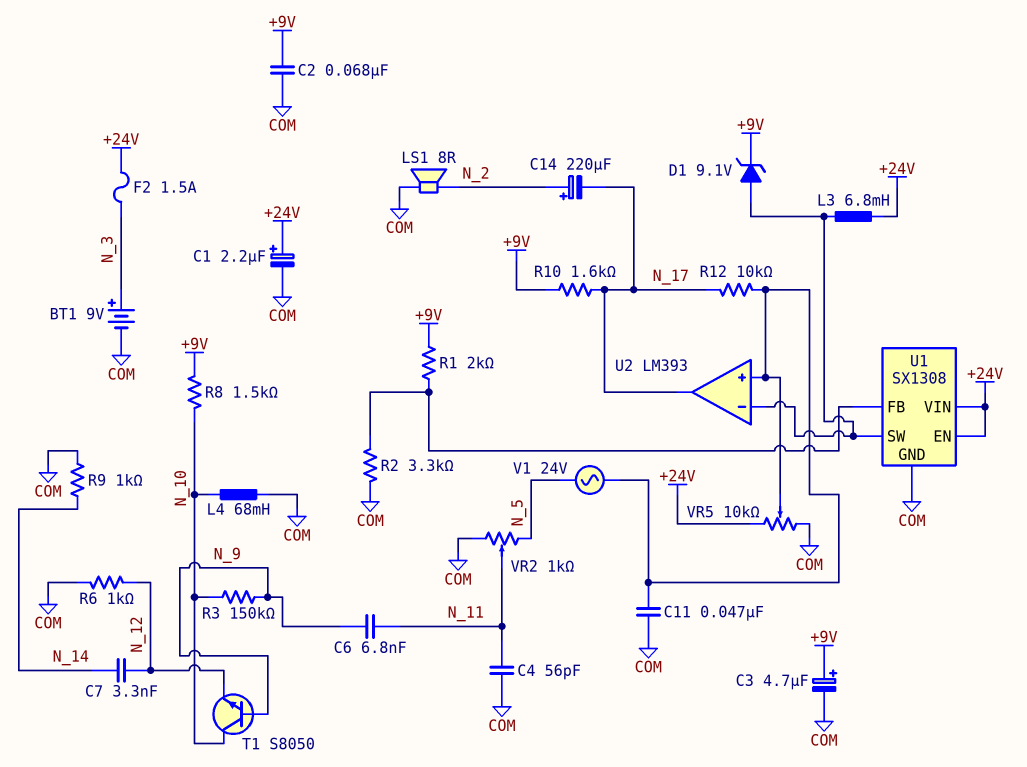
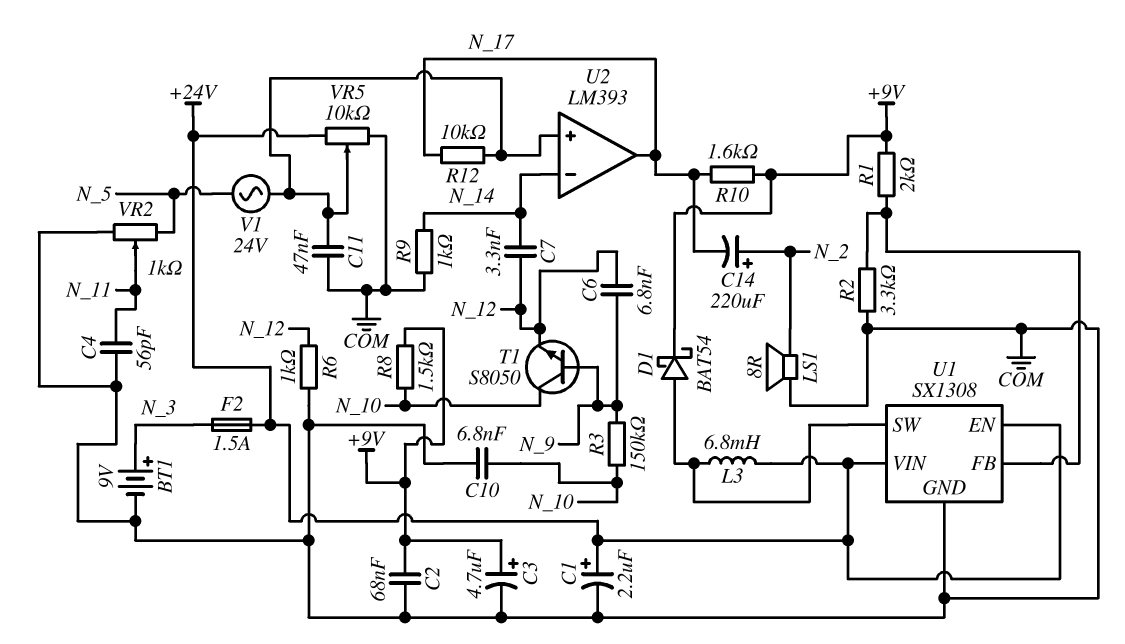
C6: 6.8nF (N_9, N_11) -> 6.8nF (N_9, N_12)
C10: none -> 6.8nF (COM, N_10)
D1: zener 9.1V (A U1/SW, K +9V) -> schottky BAT54 (A U1/SW, K +9V)
L4: 68mH (COM, N_10) -> none
U2 pin in-: U1/SW -> N_14

